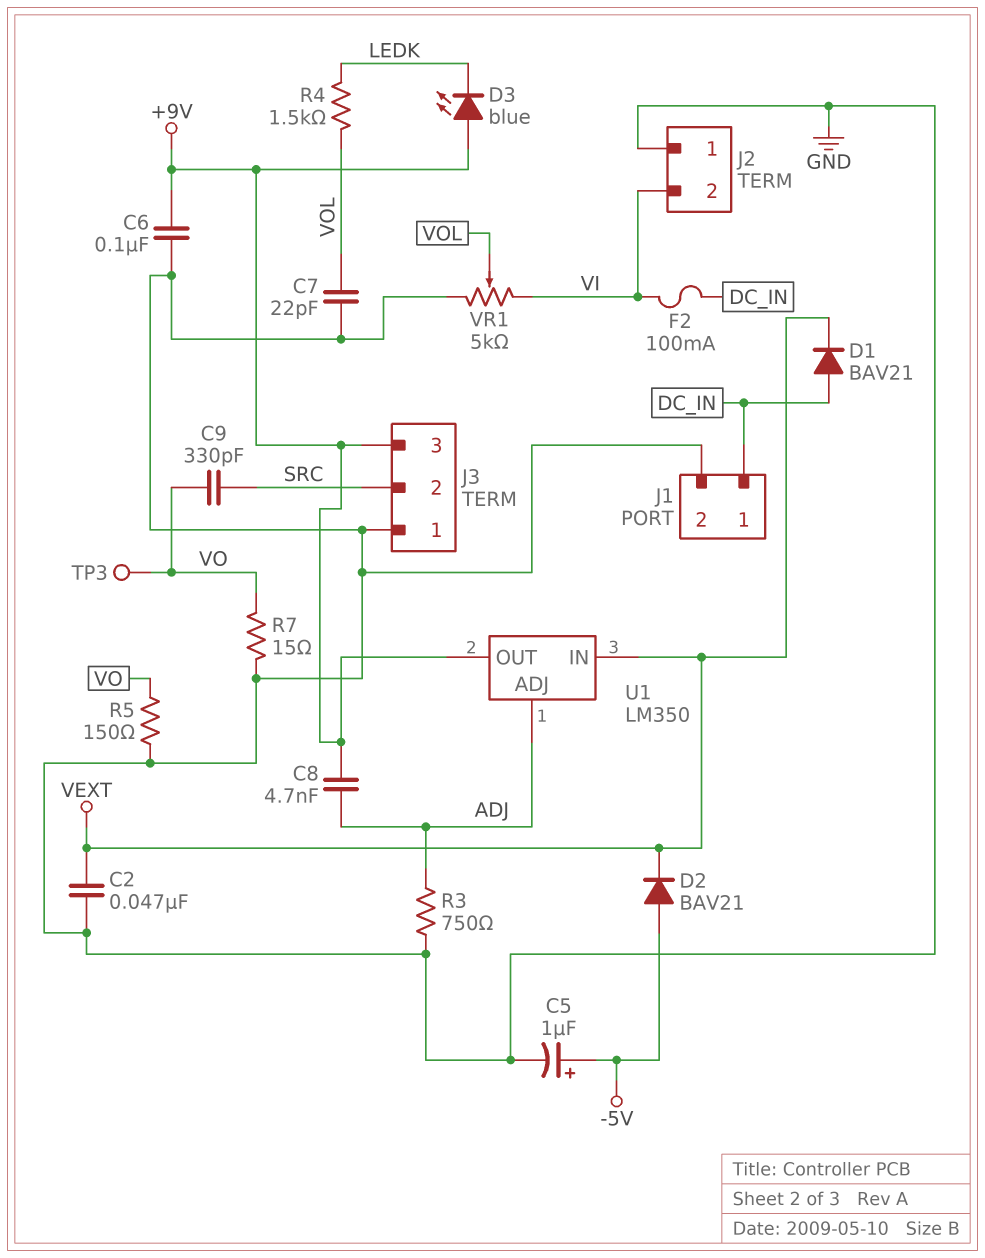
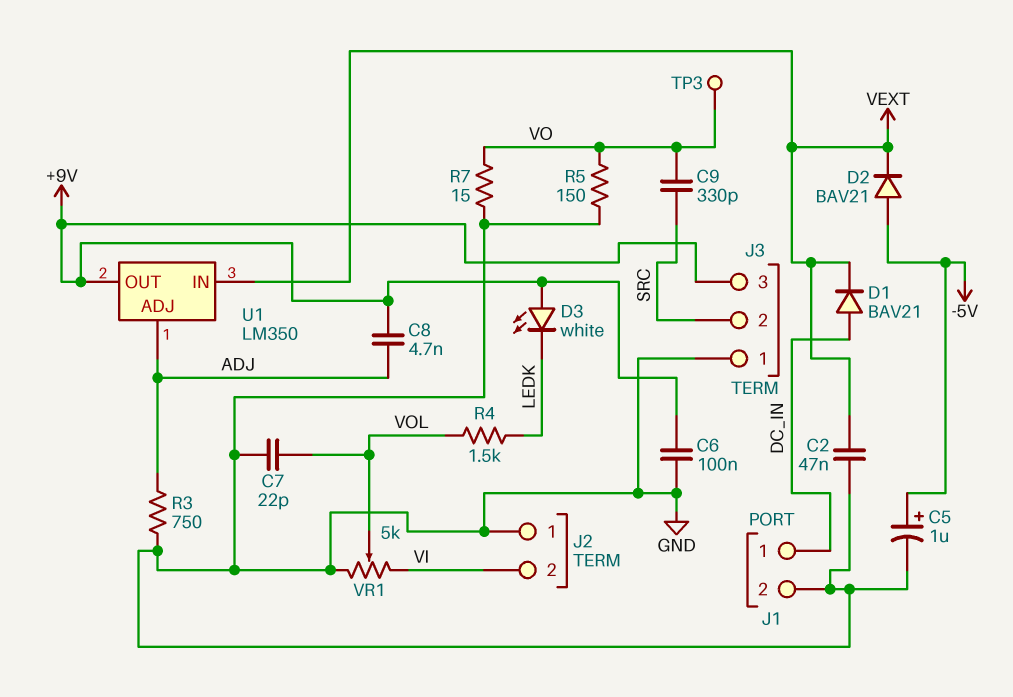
D3: LED blue (A +9V, K LEDK) -> LED white (A +9V, K LEDK)
F2: 100mA (DC_IN, VI) -> none

